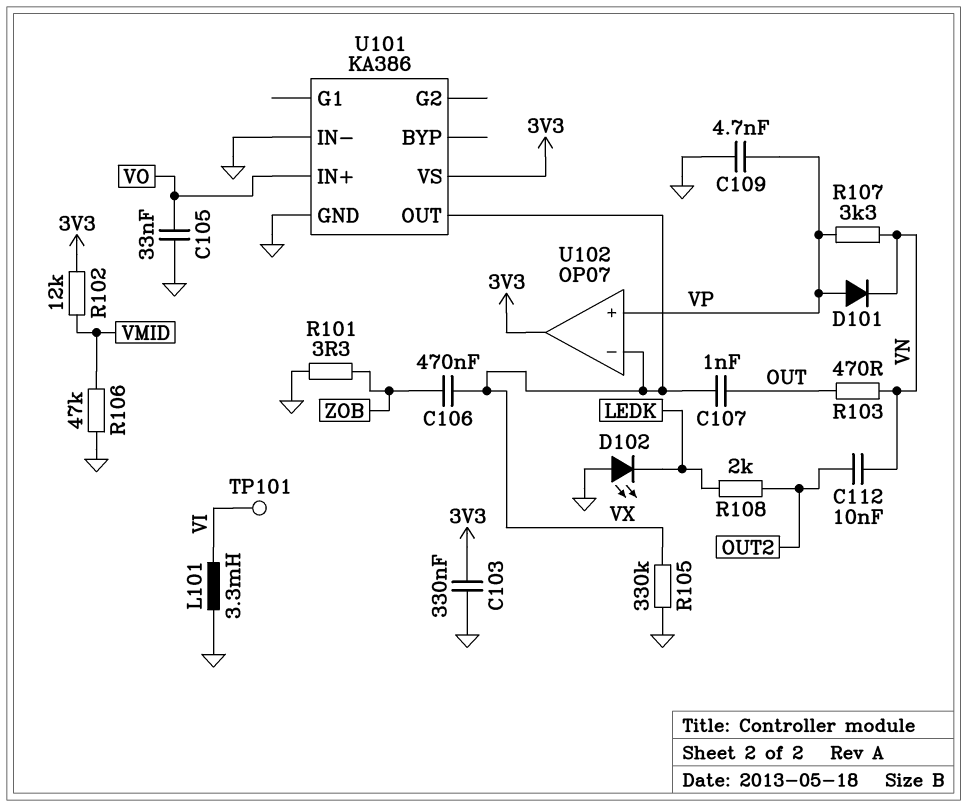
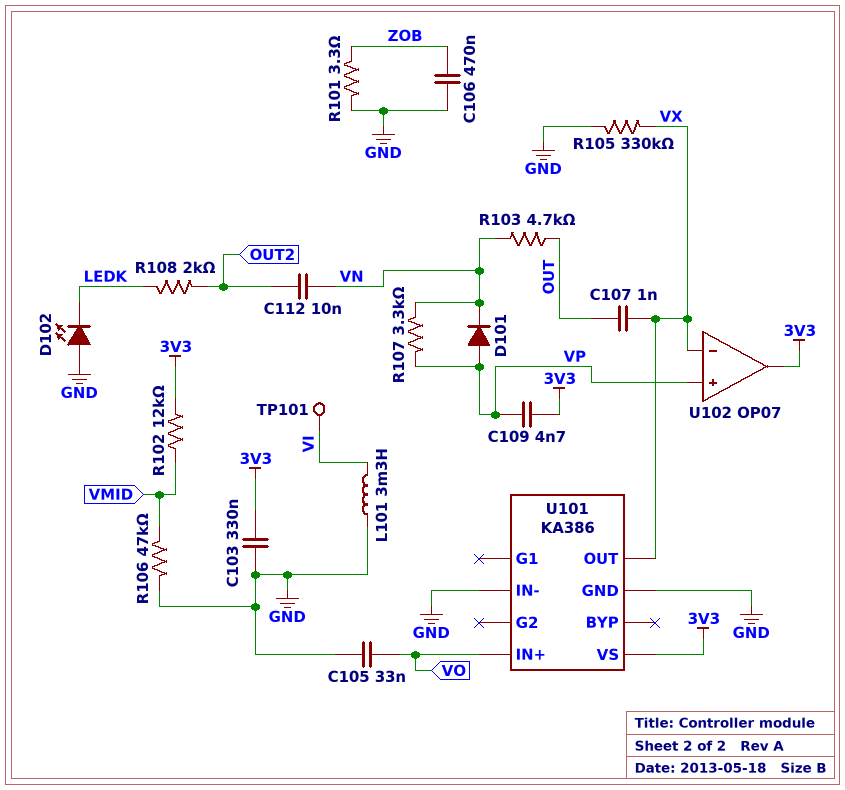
C106: 470nF (VX, ZOB) -> 470nF (GND, ZOB)
C109: 4.7nF (GND, VP) -> 4.7nF (3V3, VP)
R103: 470 (OUT, VN) -> 4.7k (OUT, VN)

